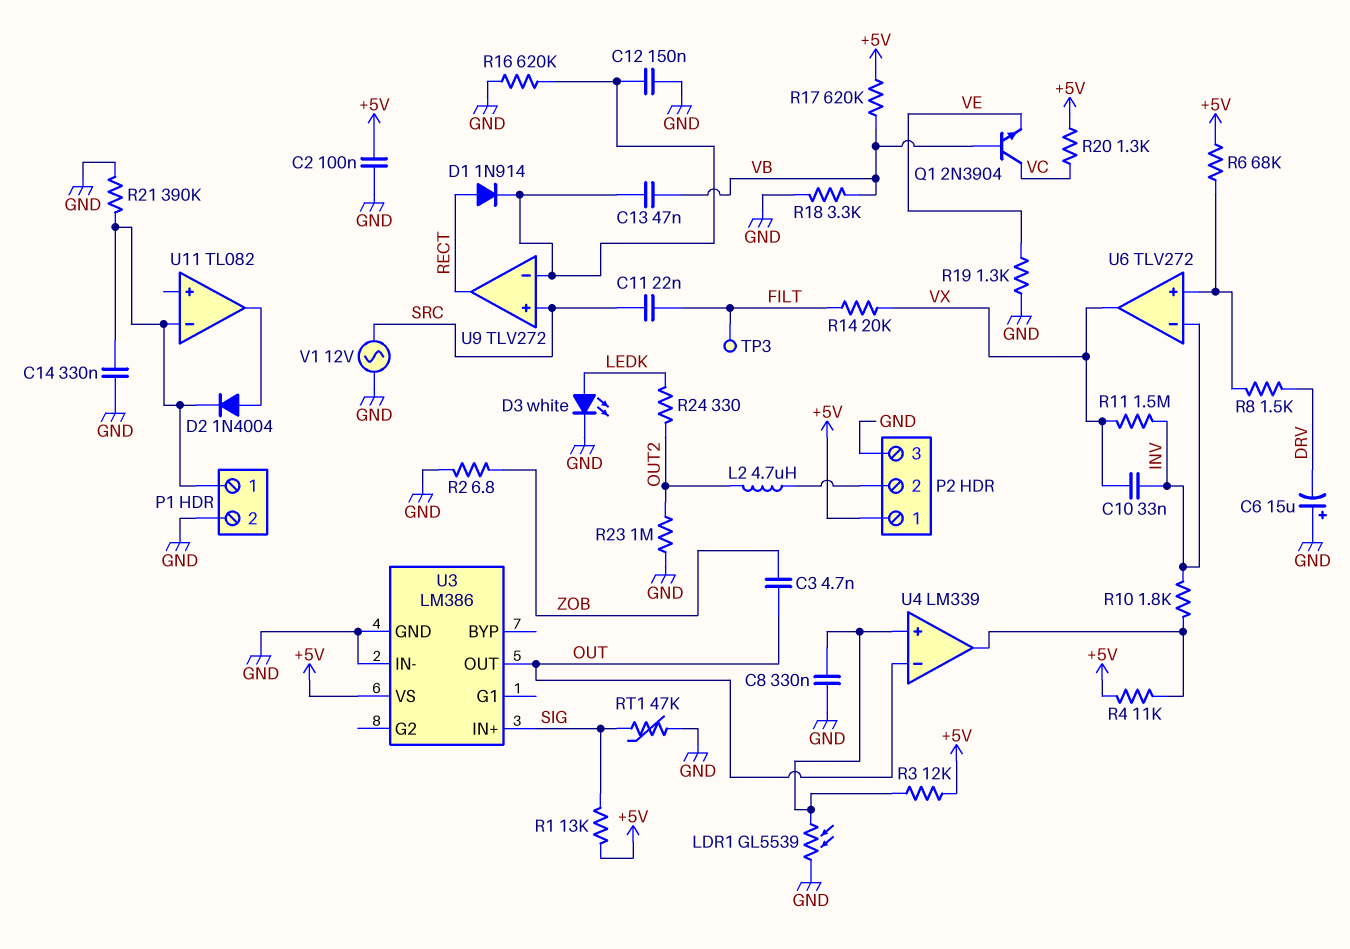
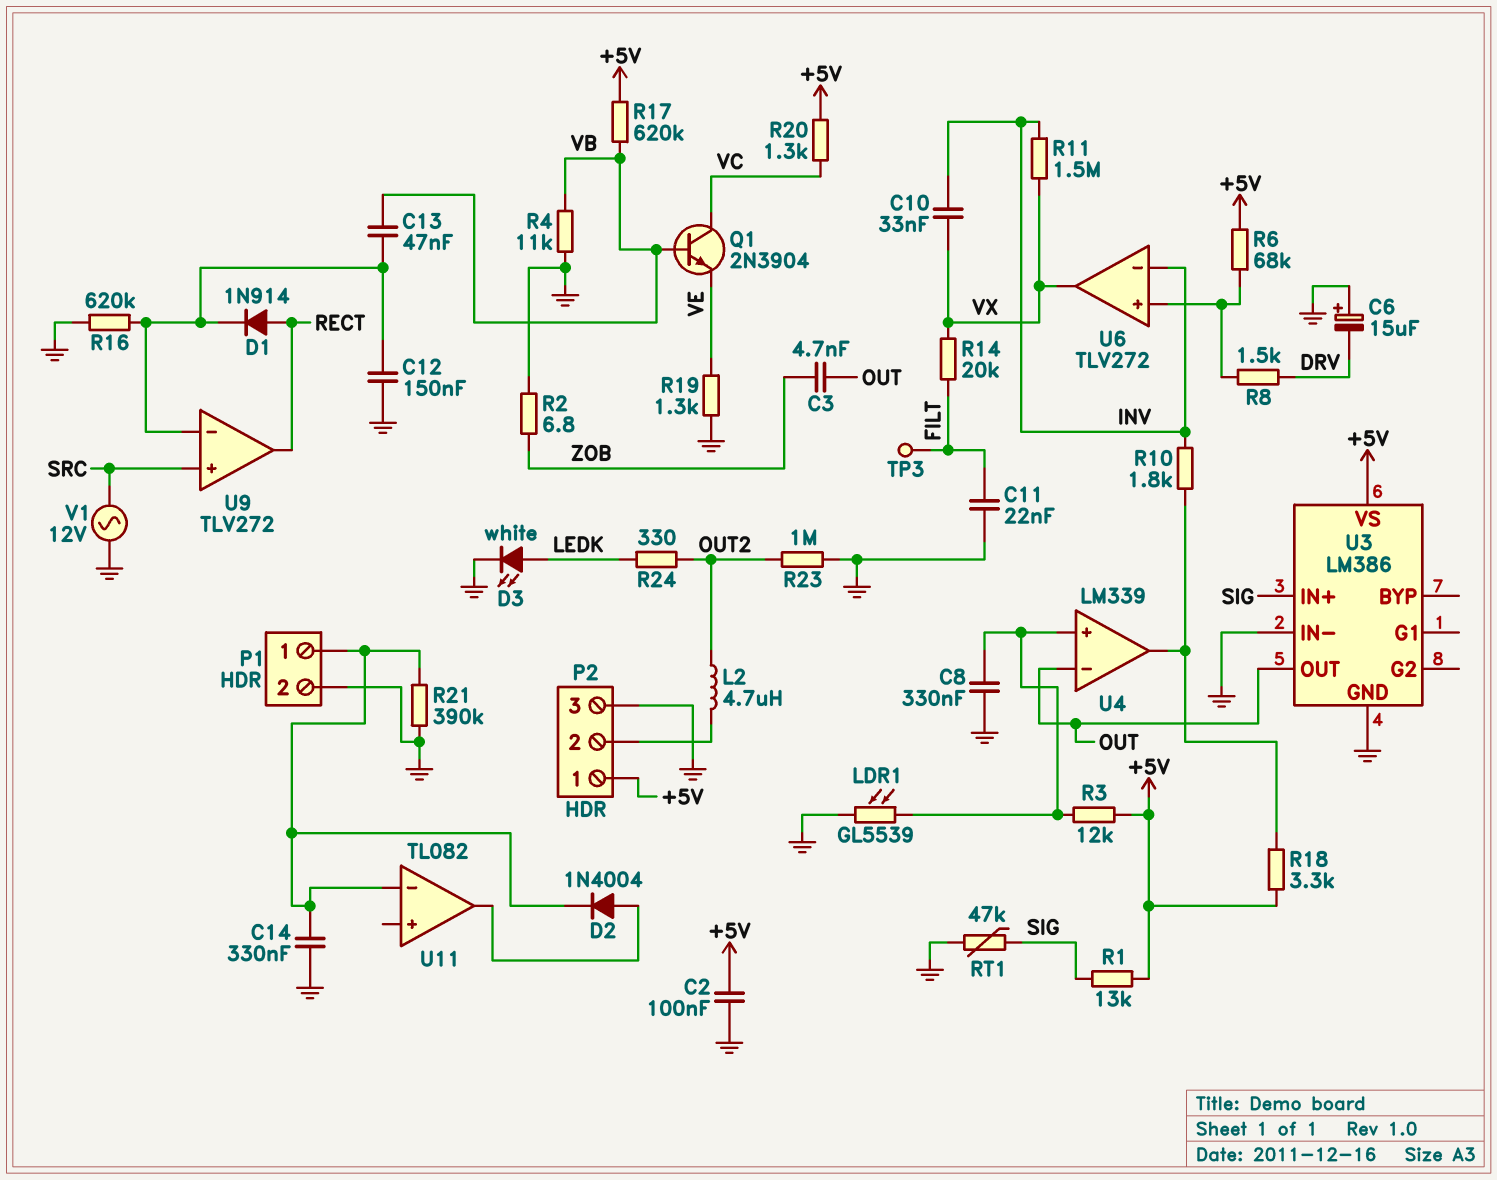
C11: 22nF (FILT, SRC) -> 22nF (FILT, GND)
R4: 11k (+5V, U4/out) -> 11k (GND, VB)
R18: 3.3k (GND, VB) -> 3.3k (+5V, U4/out)

